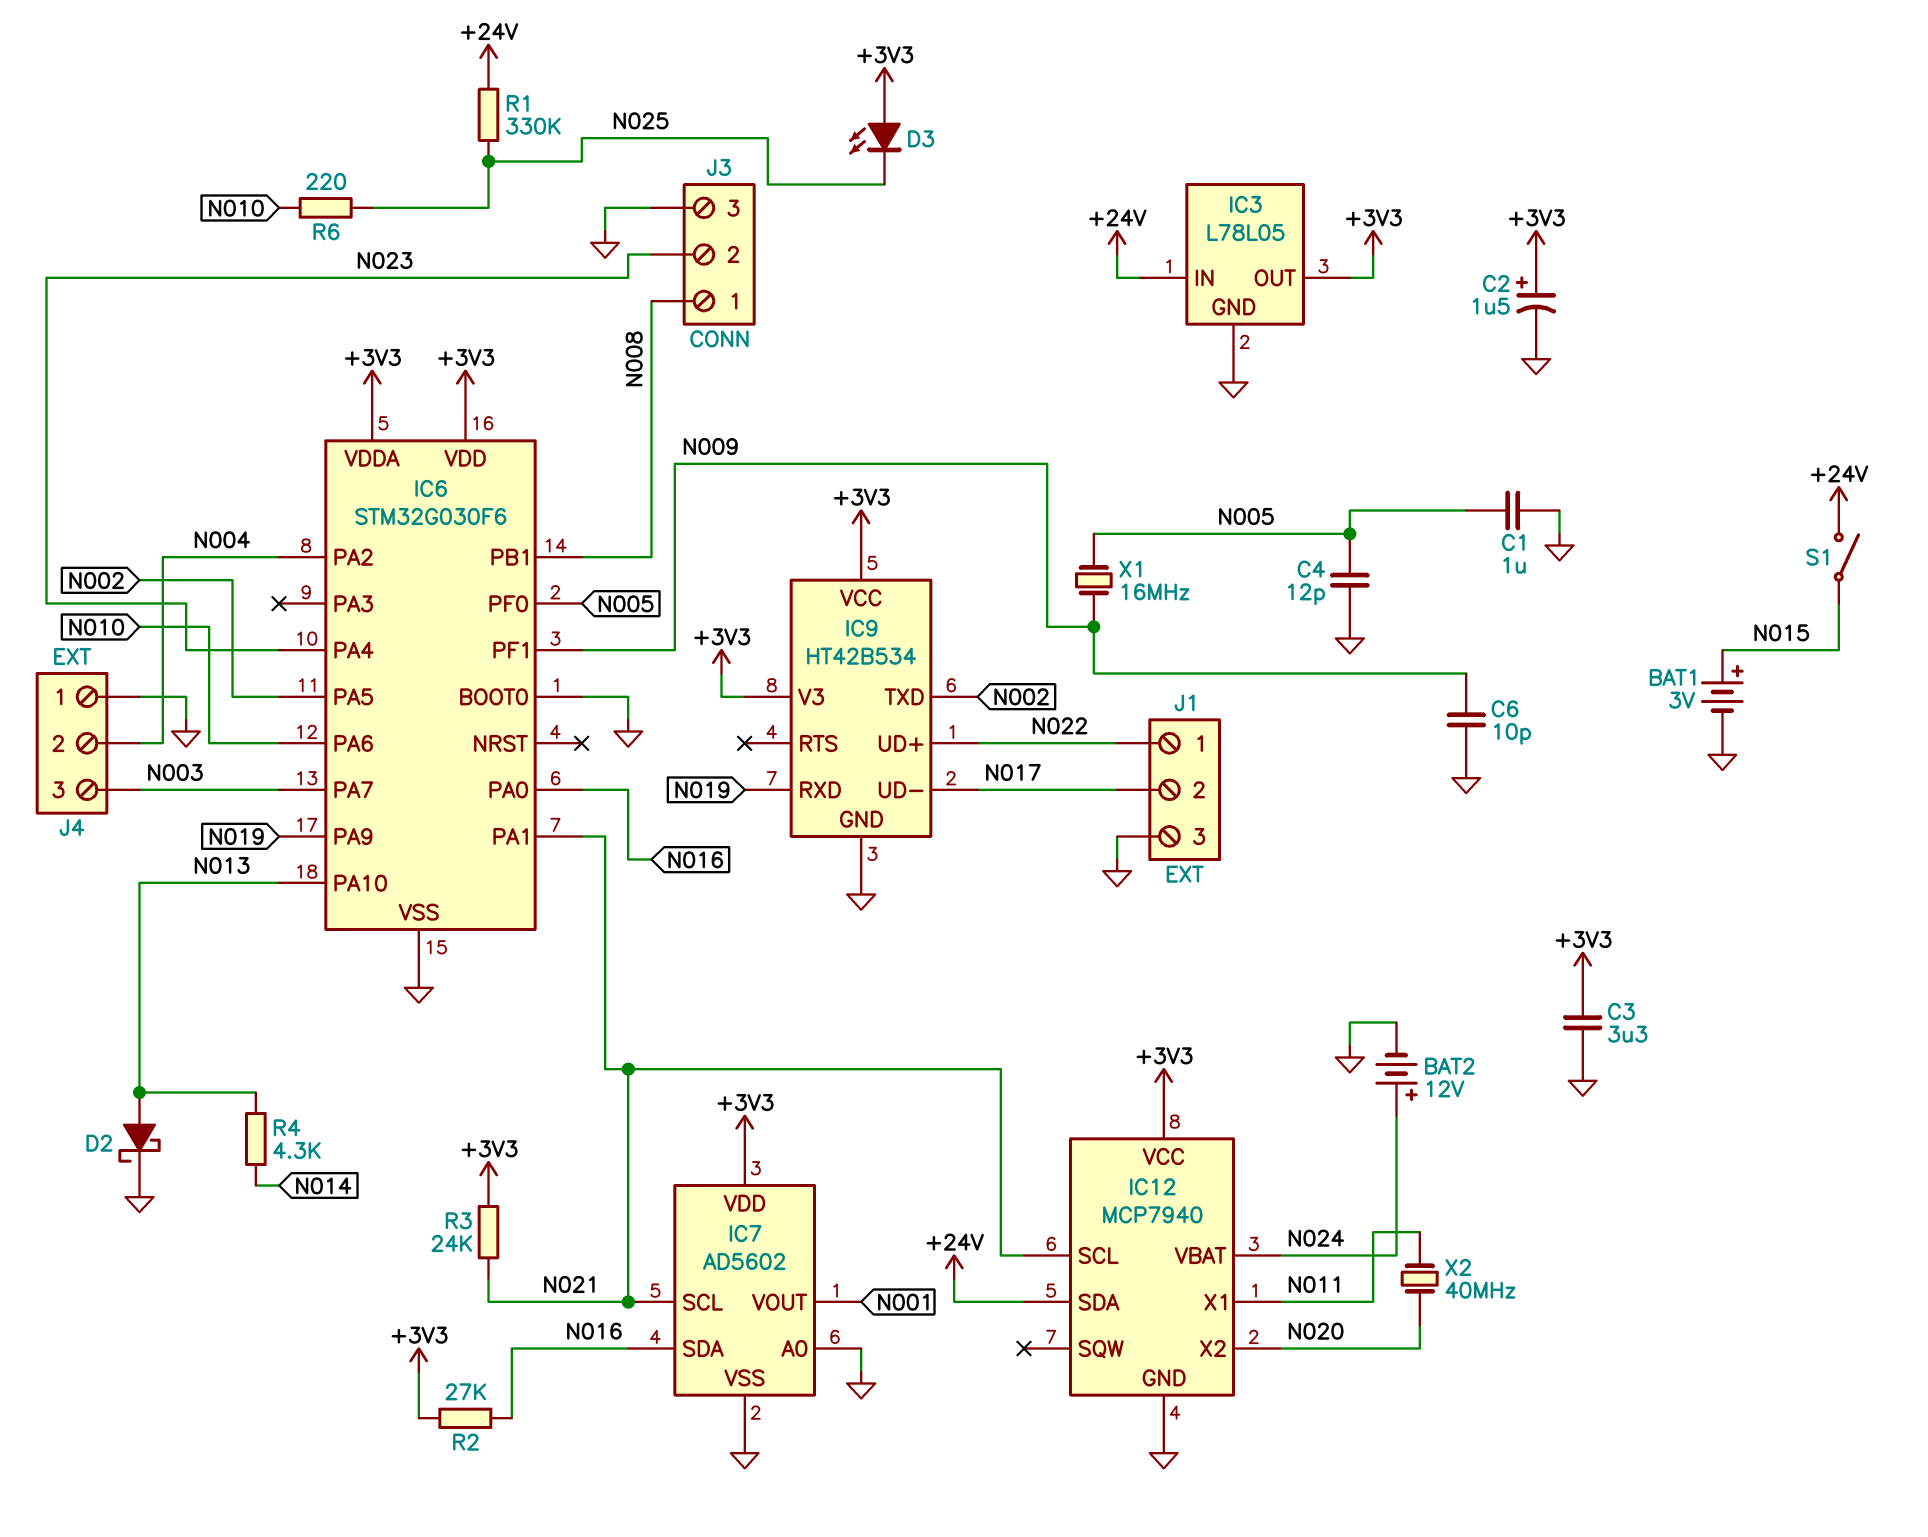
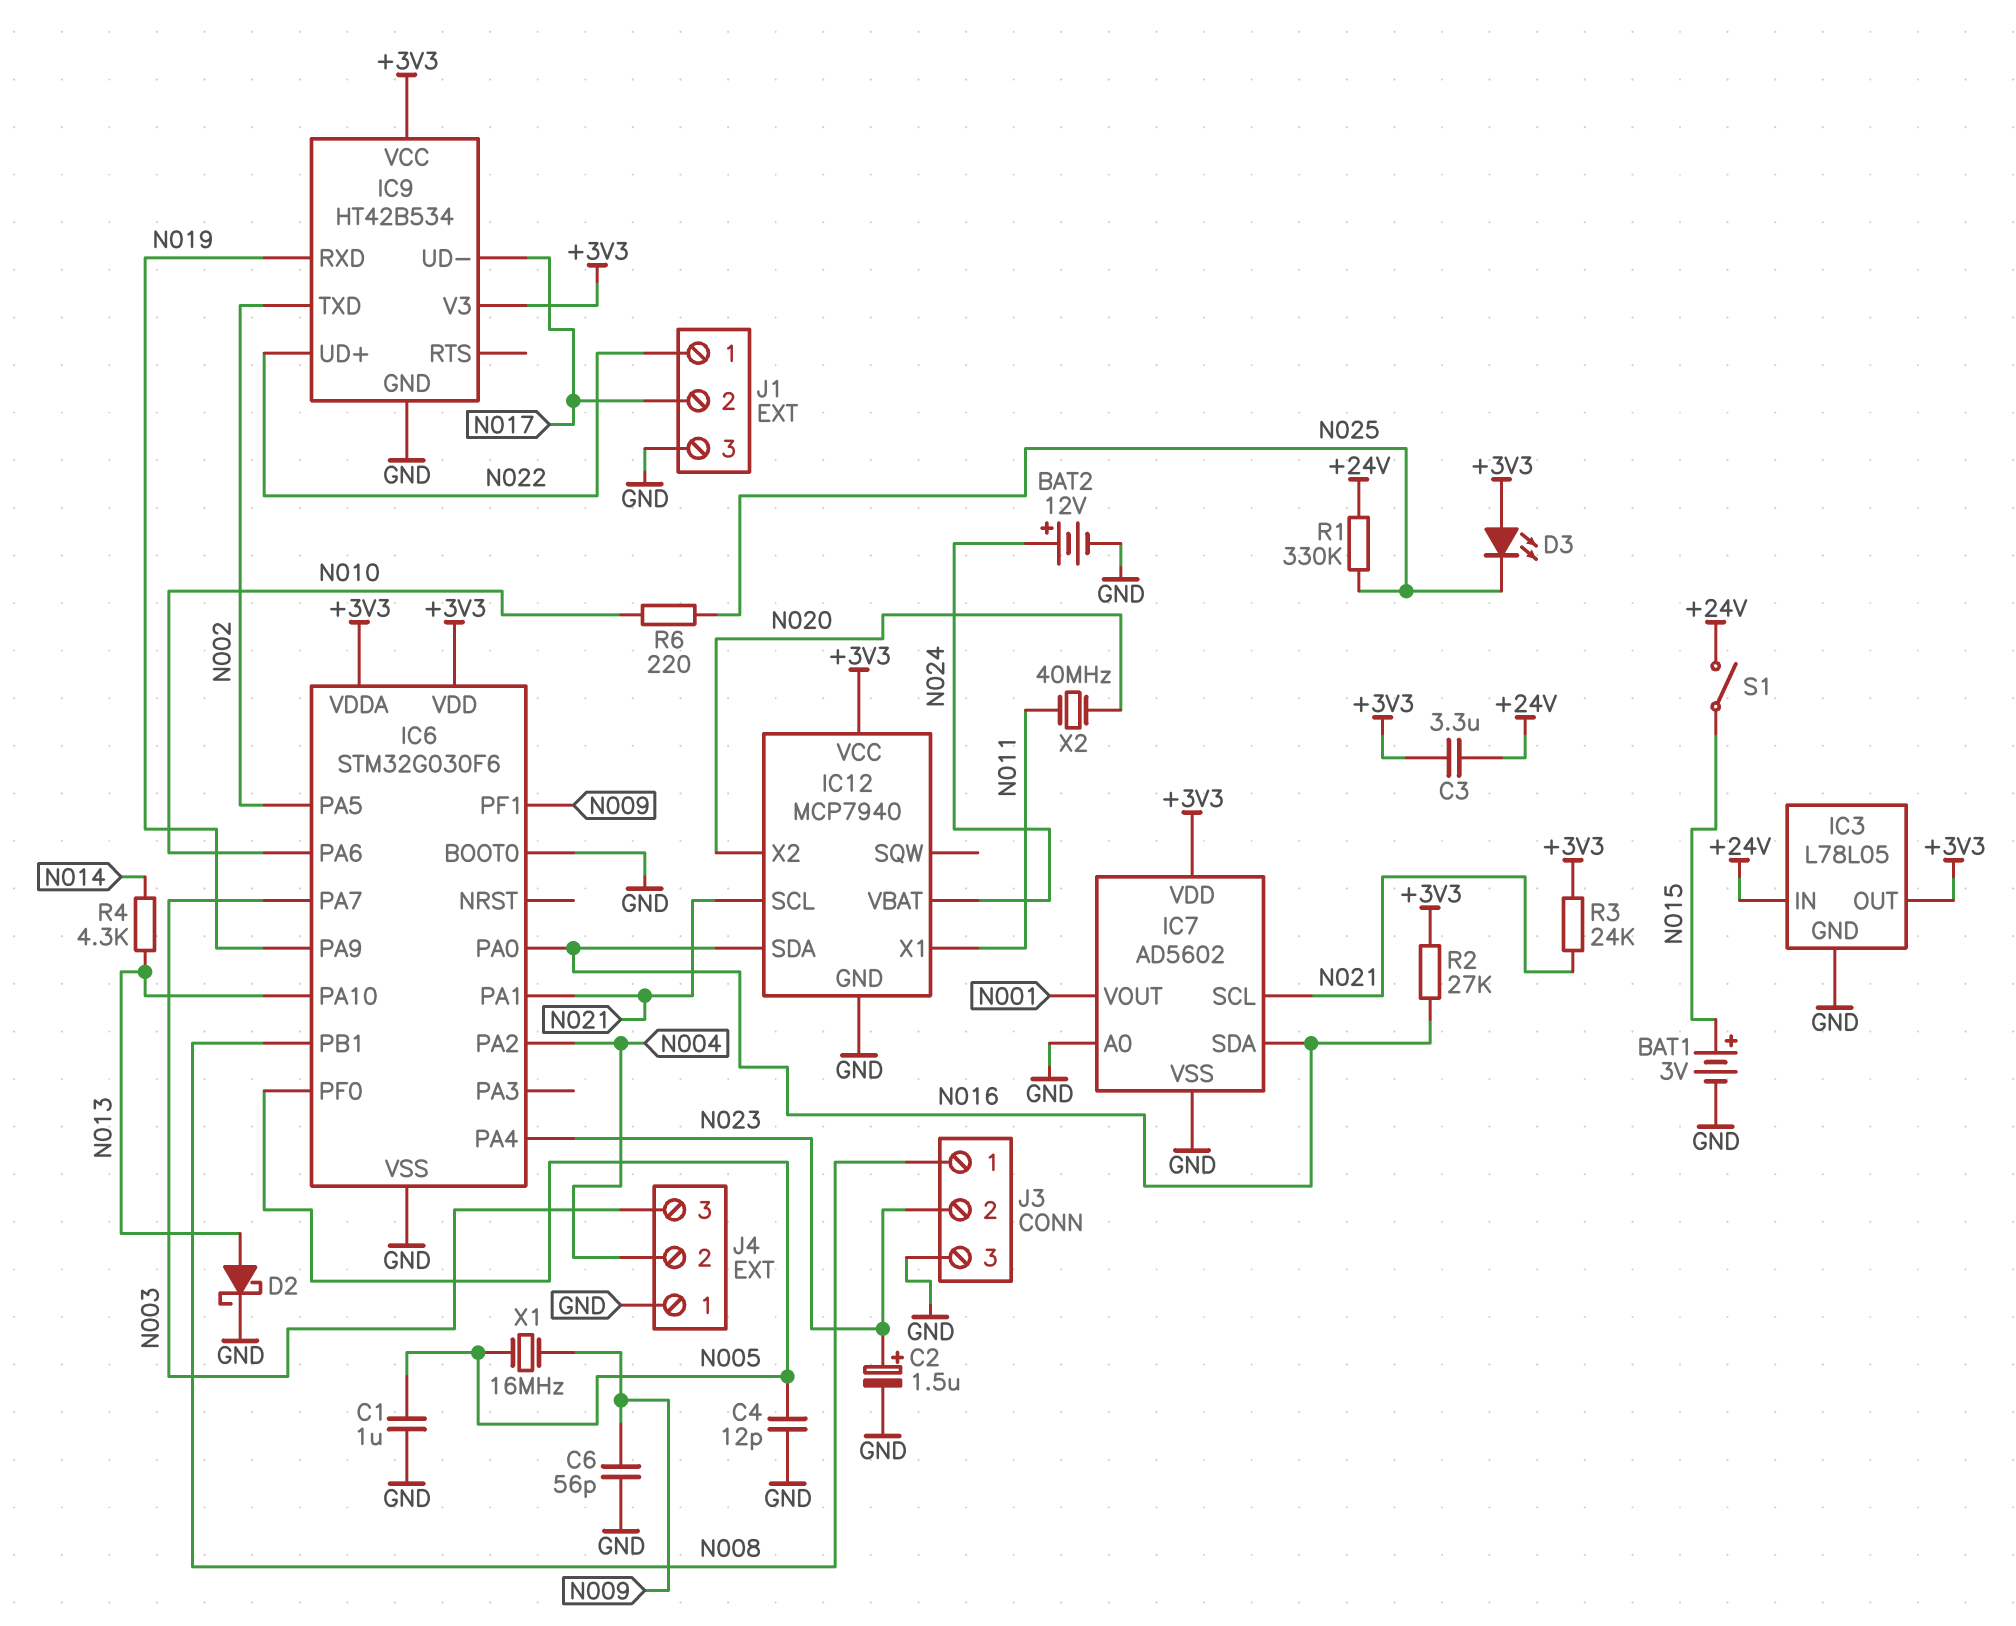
C2: 1.5uF (plus +3V3, minus GND) -> 1.5uF (plus N023, minus GND)
C3: 3.3uF (+3V3, GND) -> 3.3uF (+3V3, +24V)
C6: 10pF (GND, N009) -> 56pF (GND, N009)
IC12 pin SDA: +24V -> N016

